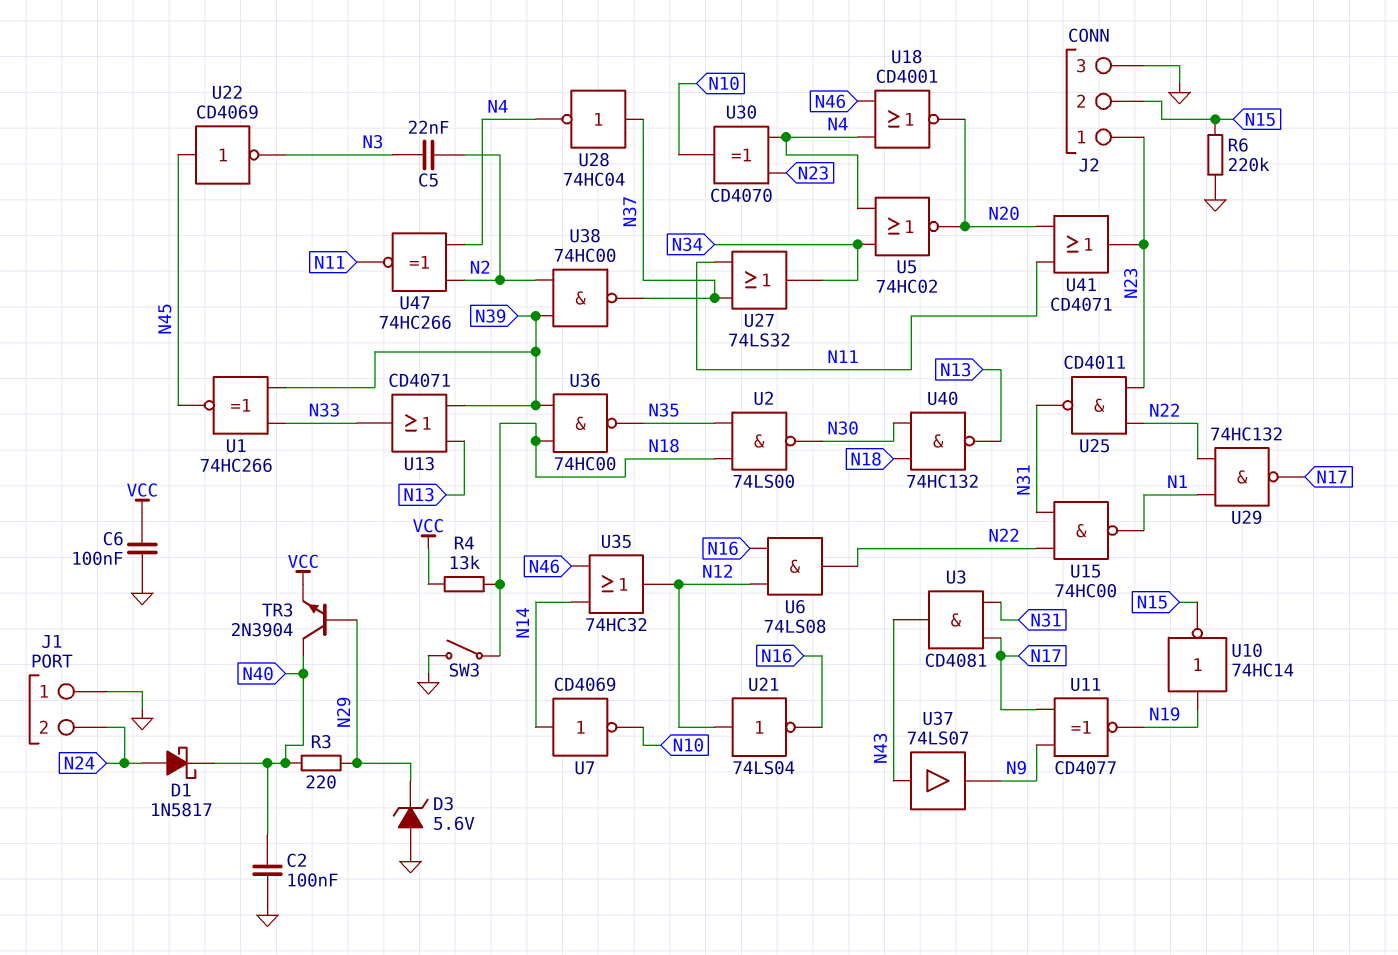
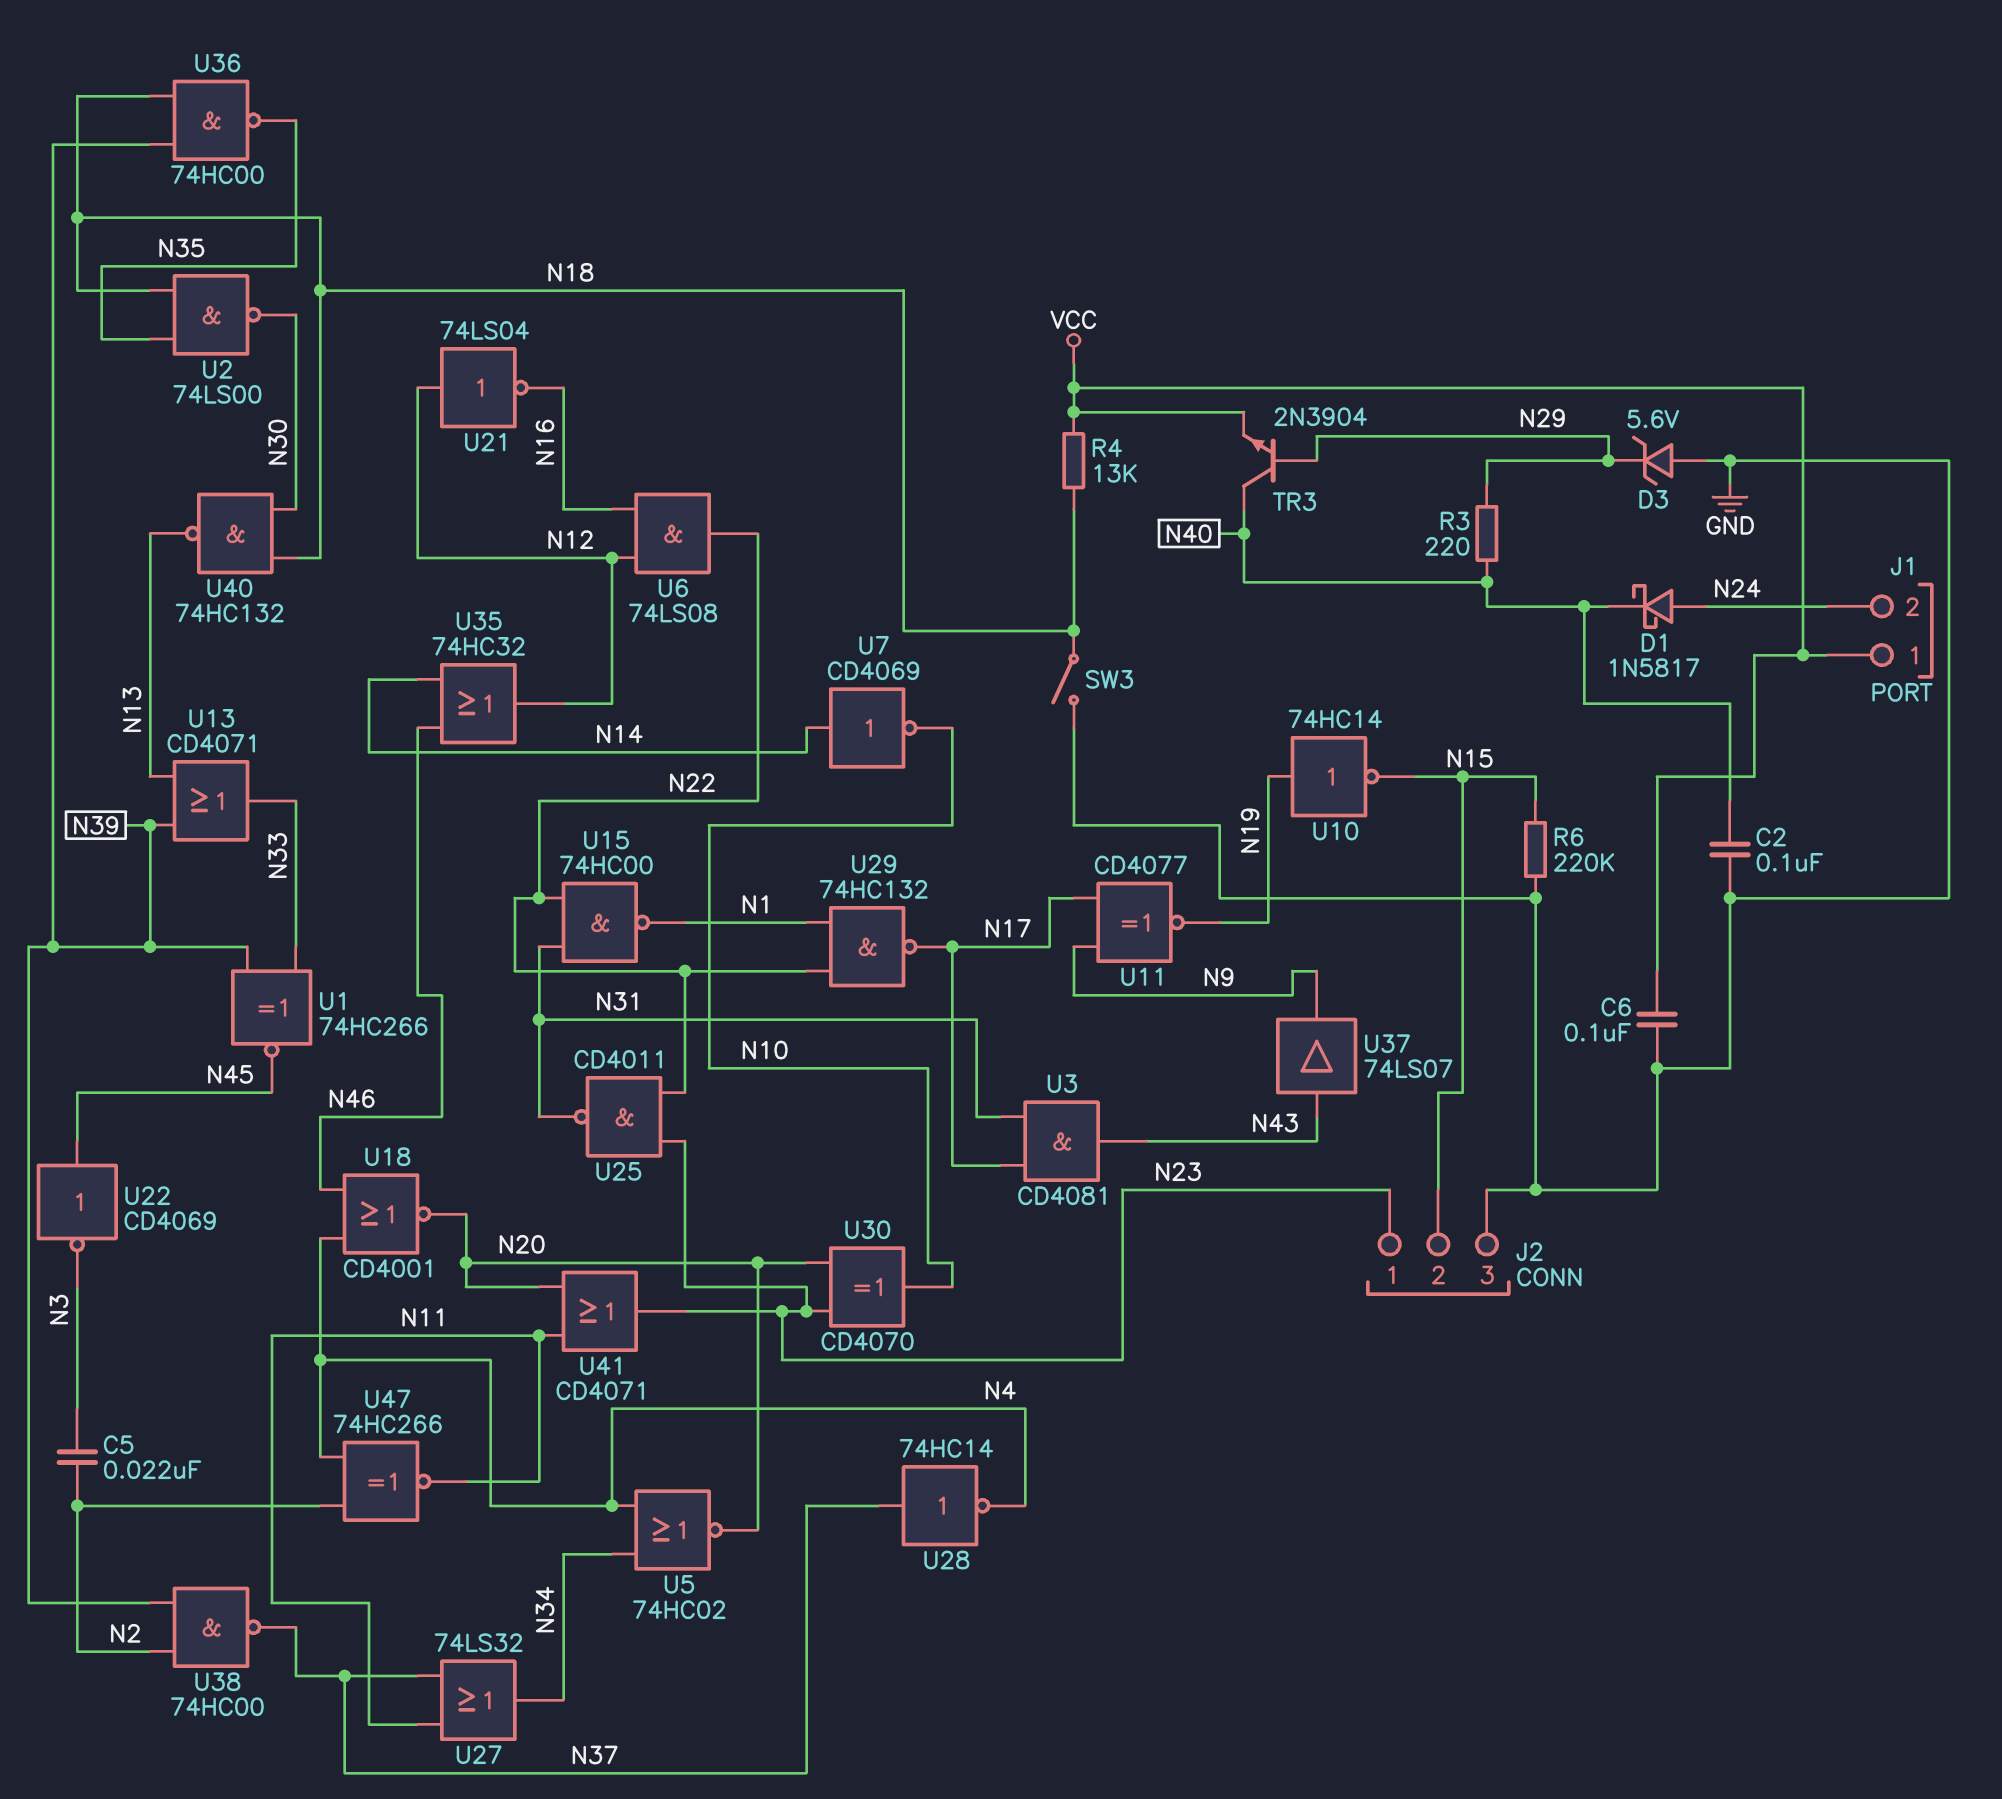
J1 pin 1: GND -> VCC
U28: NOT 74HC04 (in N37, out N4) -> NOT 74HC14 (in N37, out N4)
U30: XOR CD4070 (in N4, in N23, out N10) -> XOR CD4070 (in N20, in N23, out N10)

